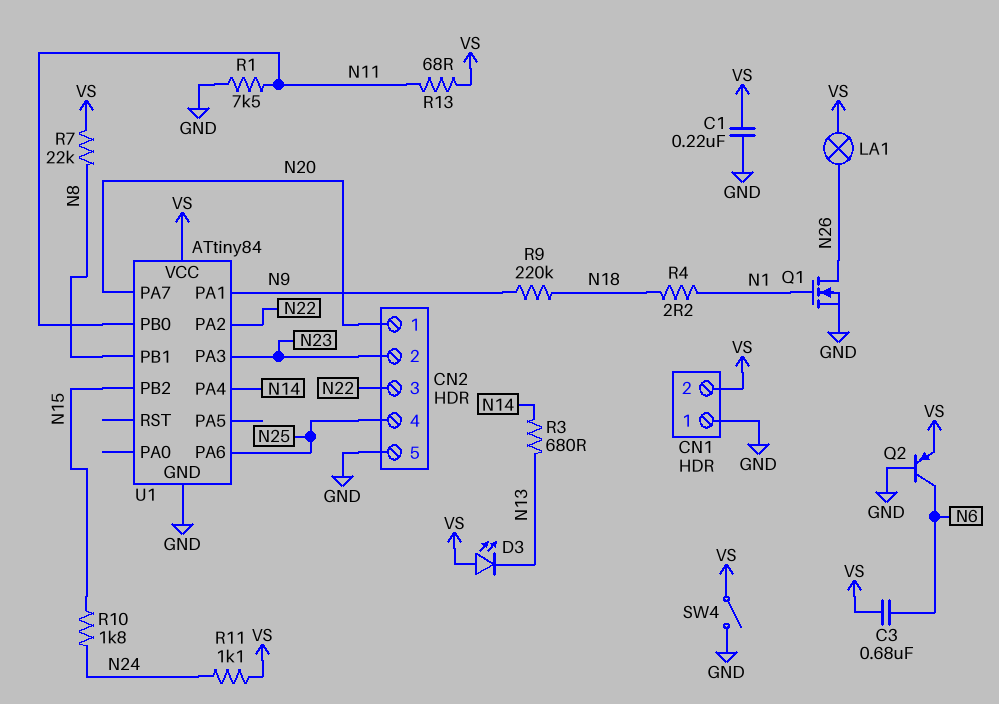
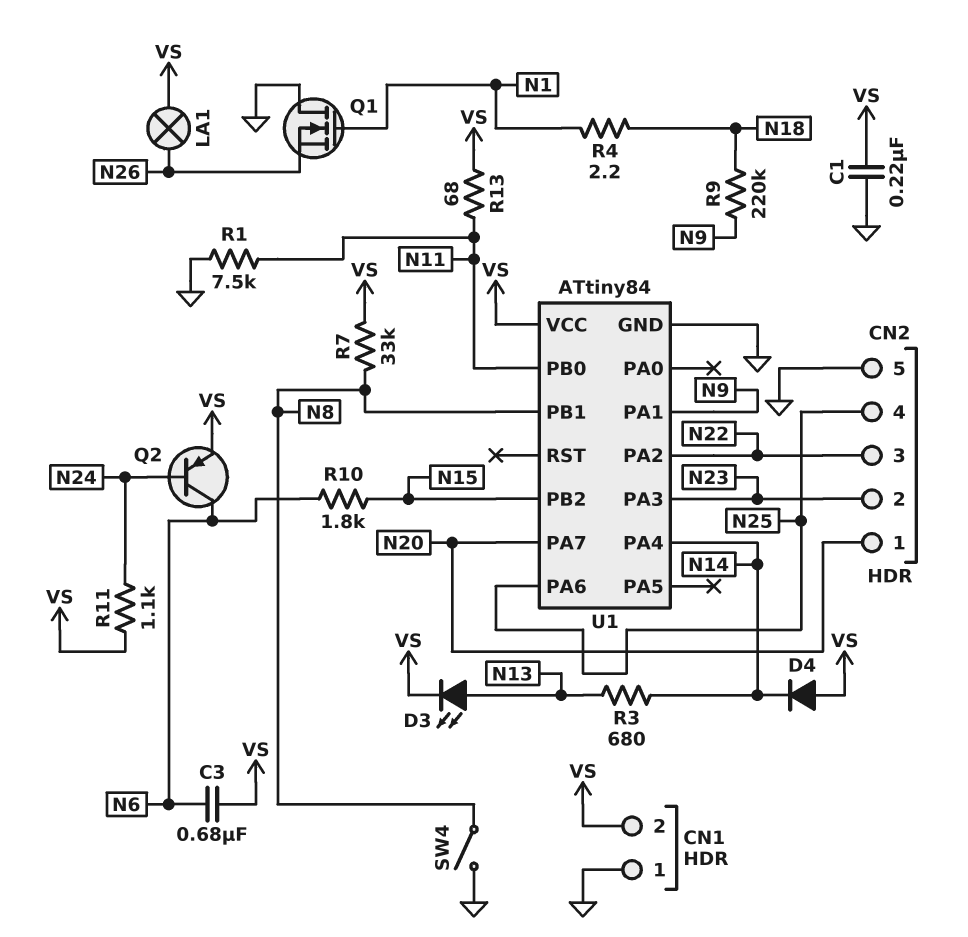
D3: LED (A VS, K N13) -> LED (A N13, K VS)
D4: none -> diode (A VS, K N14)
Q1: NMOS (G N1, D N26, S GND) -> NMOS (G N1, D GND, S N26)
Q2: PNP (B GND, C N6, E VS) -> PNP (B N24, C N6, E VS)
R7: 22k (N8, VS) -> 33k (N8, VS)
R10: 1.8k (N15, N24) -> 1.8k (N6, N15)
SW4: switch (GND, VS) -> switch (GND, N8)

